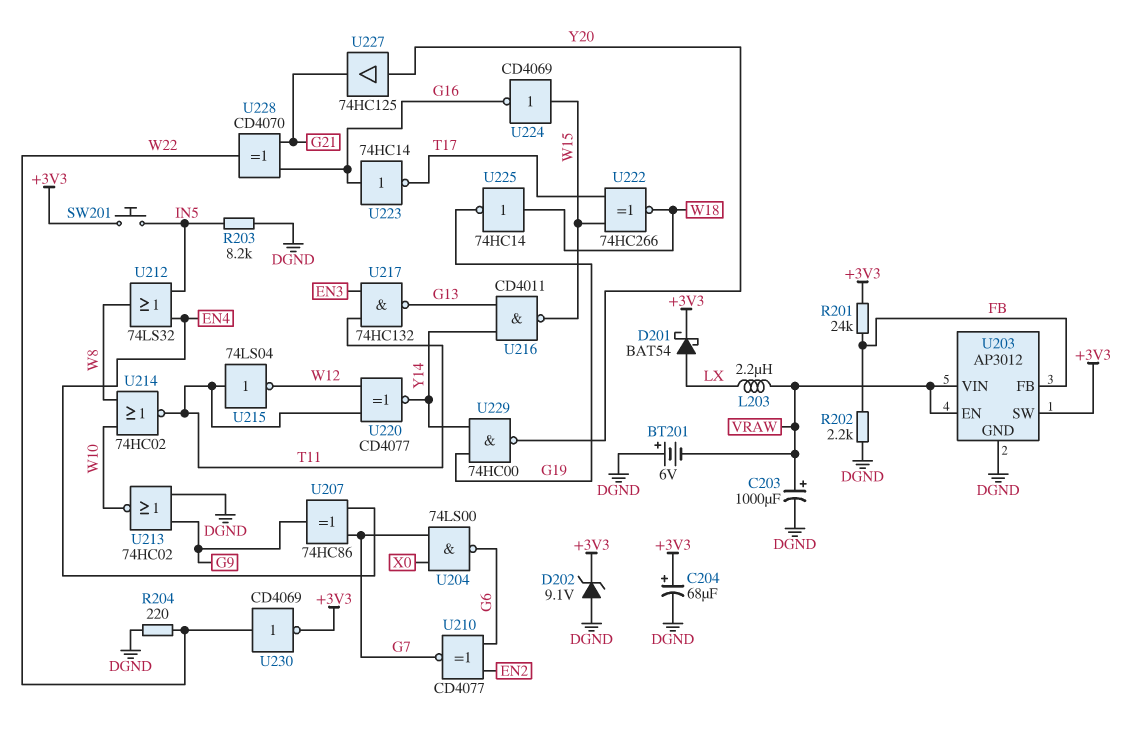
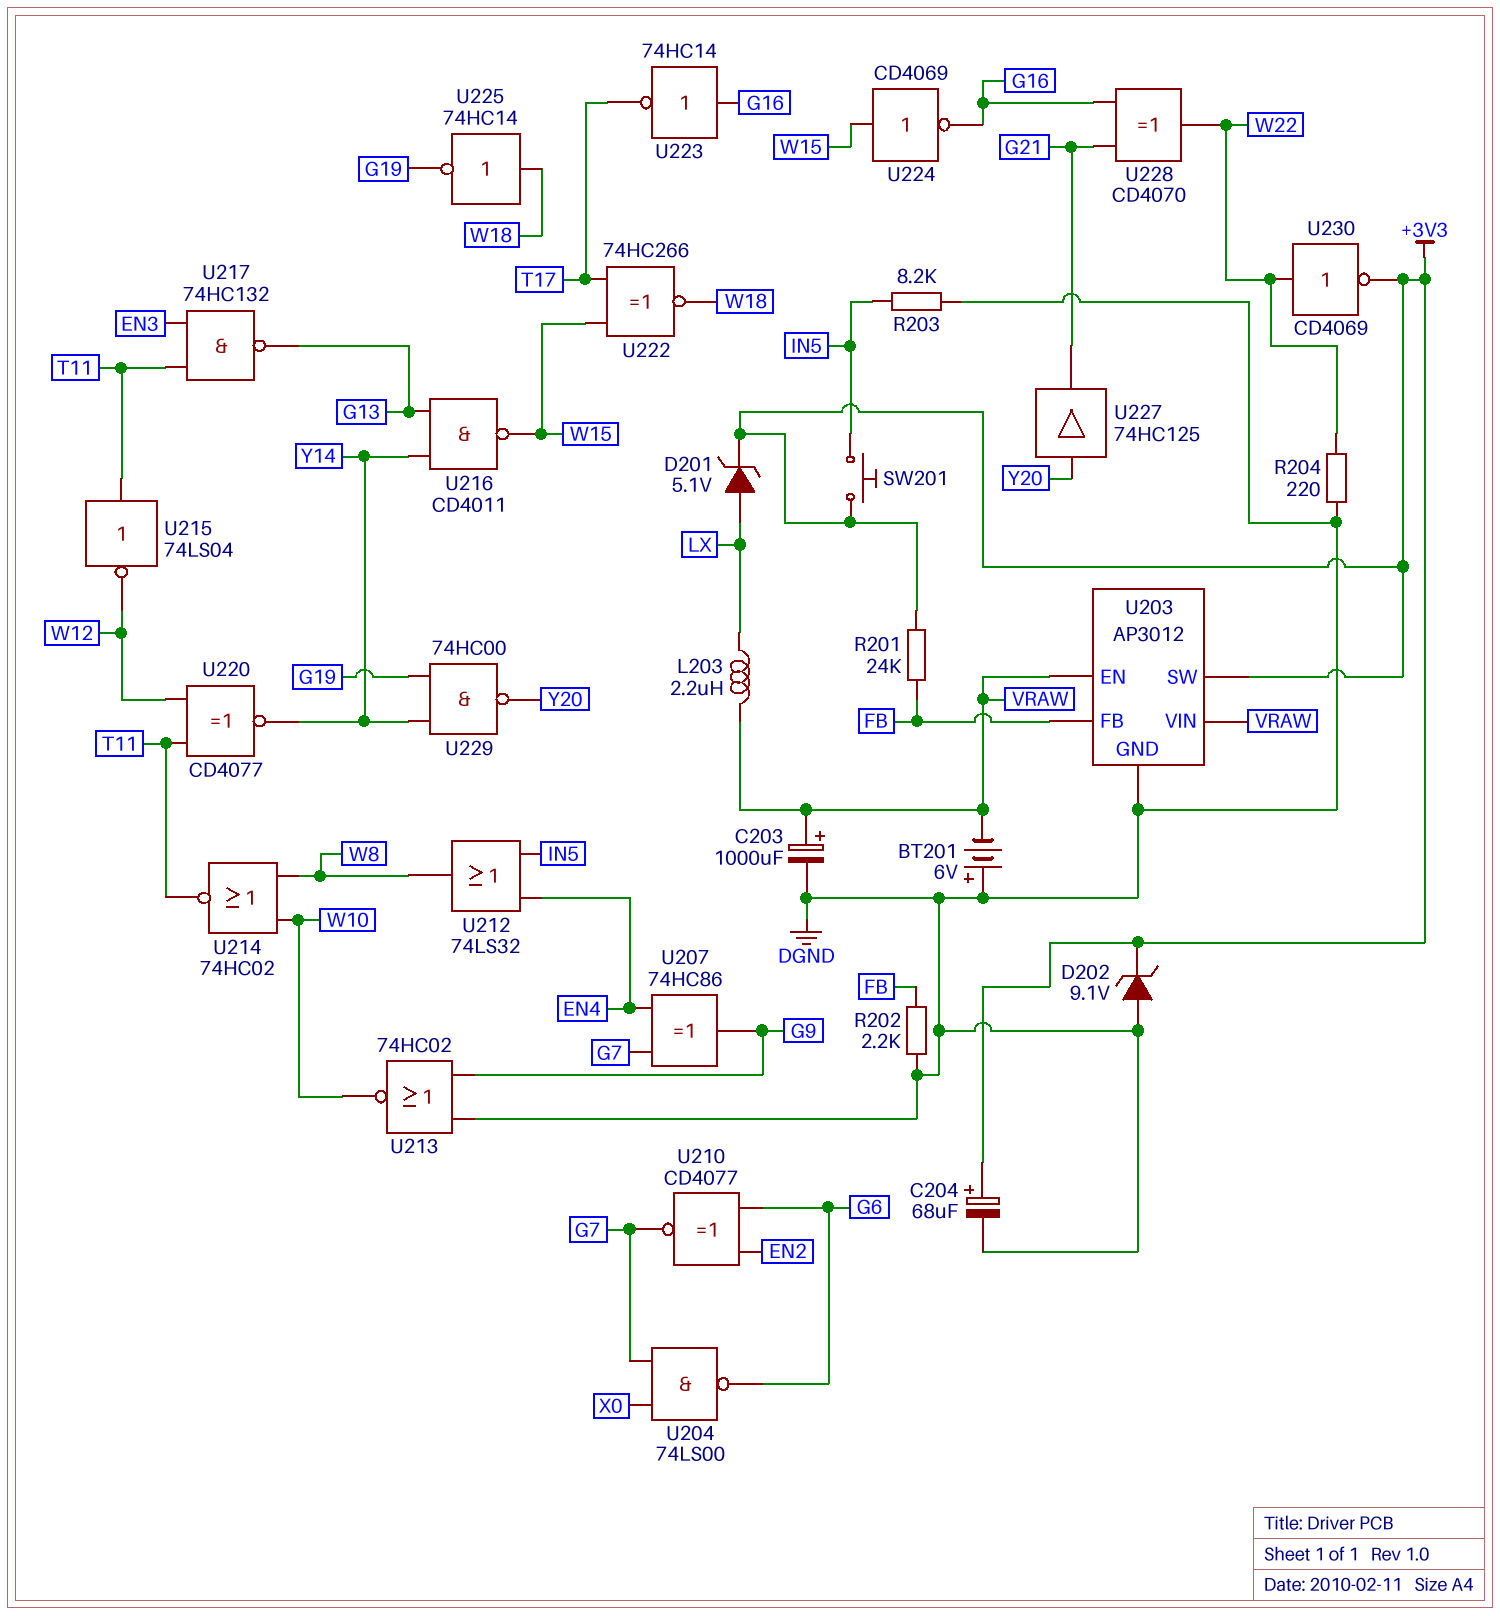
D201: schottky BAT54 (A LX, K +3V3) -> zener 5.1V (A LX, K +3V3)

